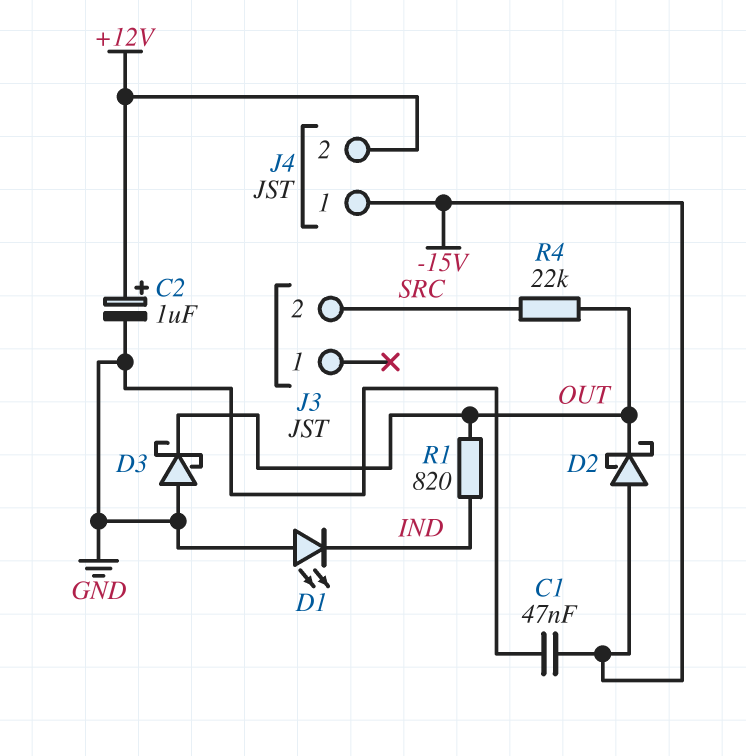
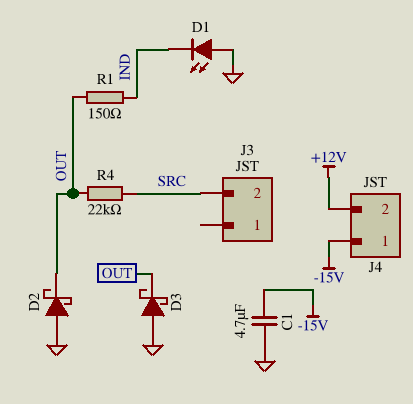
C1: 47nF (-15V, GND) -> 4.7uF (-15V, GND)
C2: 1uF (plus +12V, minus GND) -> none
D2: schottky (A -15V, K OUT) -> schottky (A GND, K OUT)
R1: 820 (IND, OUT) -> 150 (IND, OUT)

